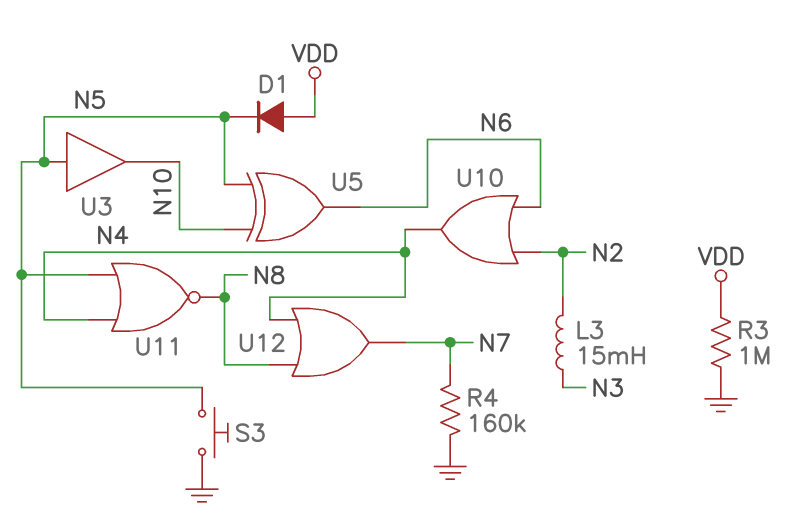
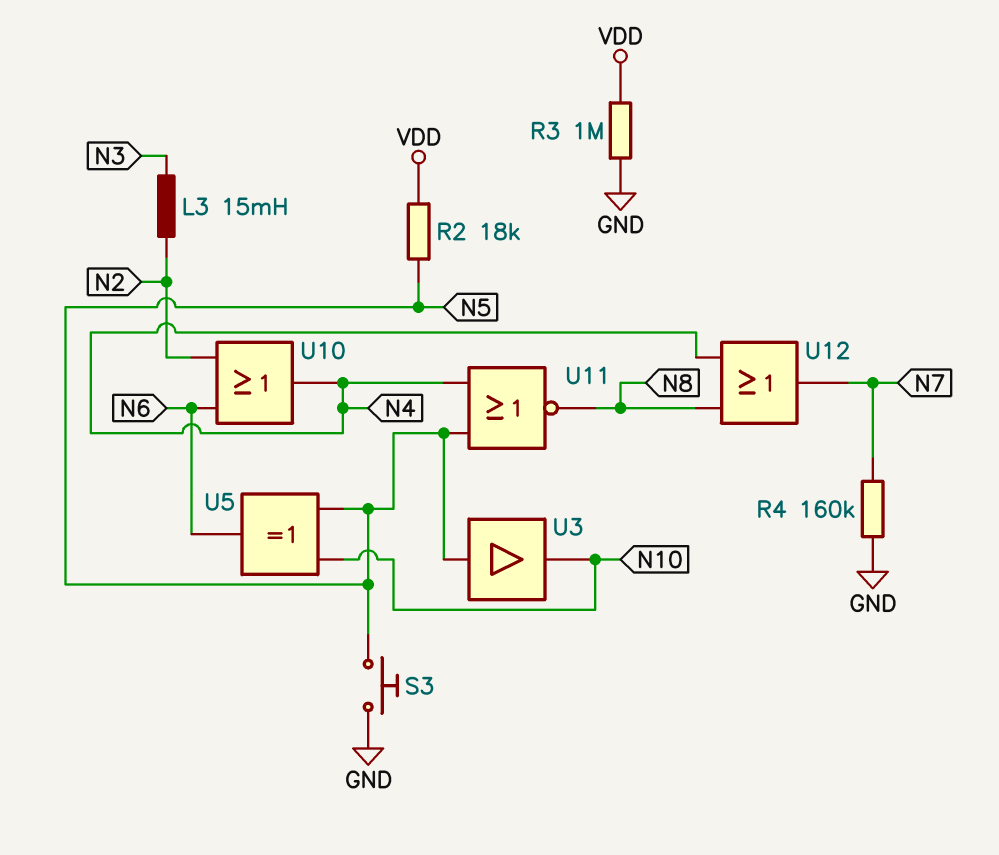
D1: diode (A VDD, K N5) -> none
R2: none -> 18k (N5, VDD)

